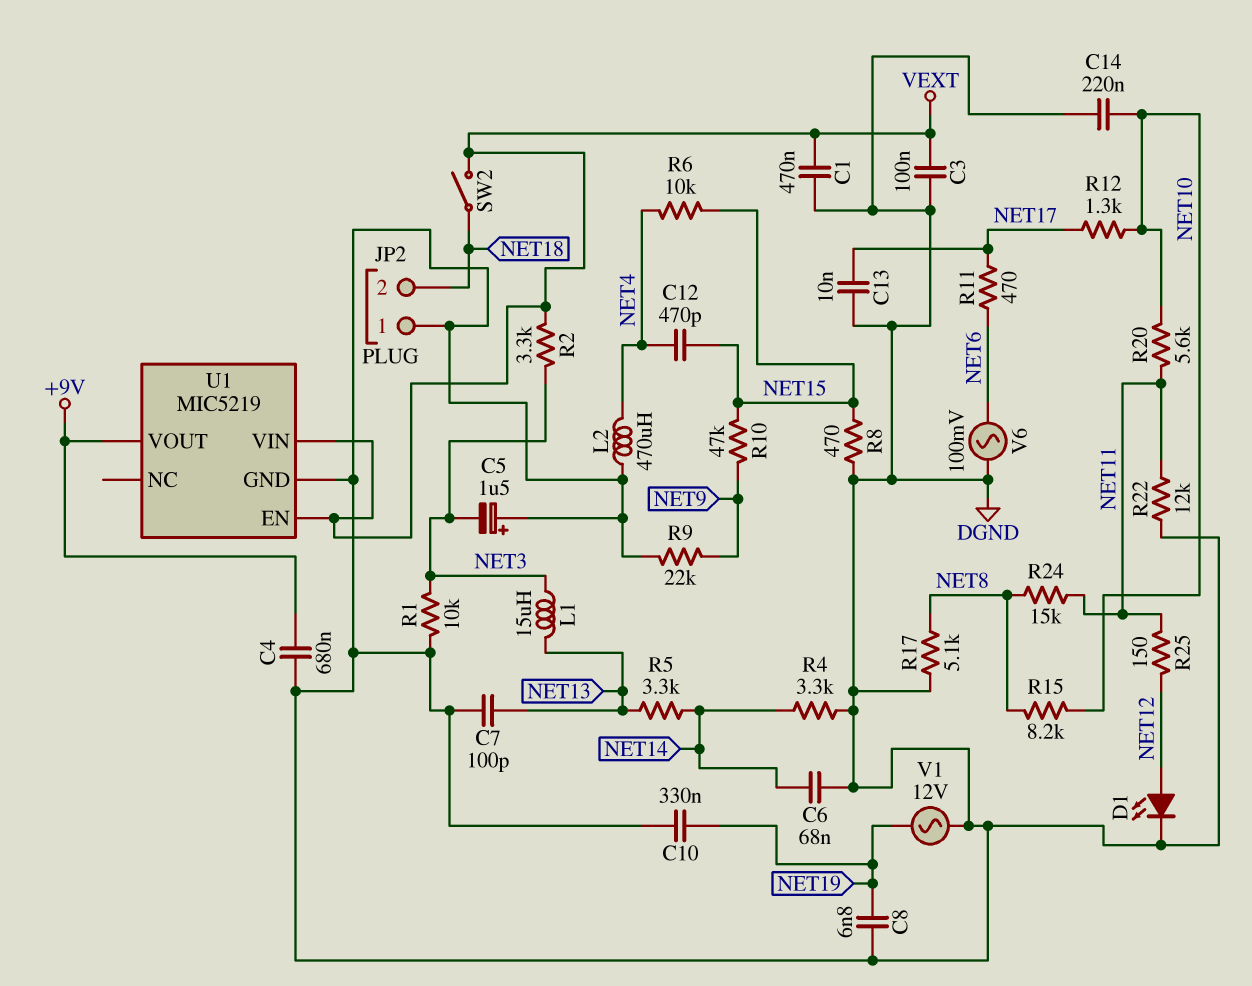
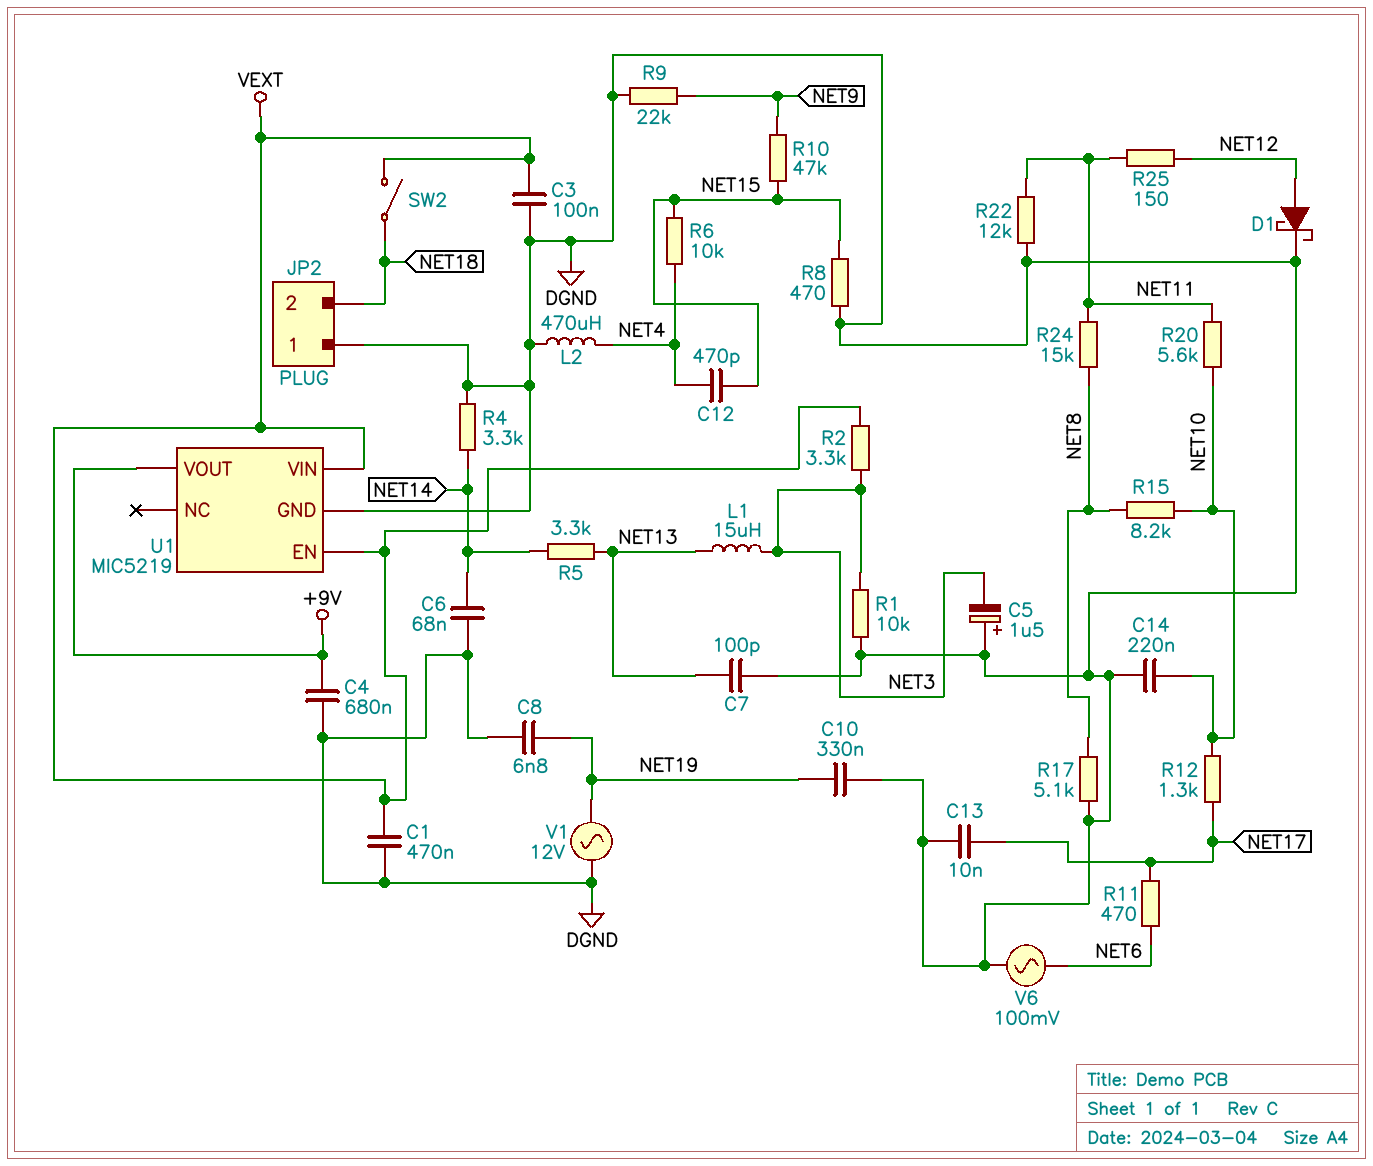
D1: LED (A NET12, K DGND) -> schottky (A NET12, K DGND)

